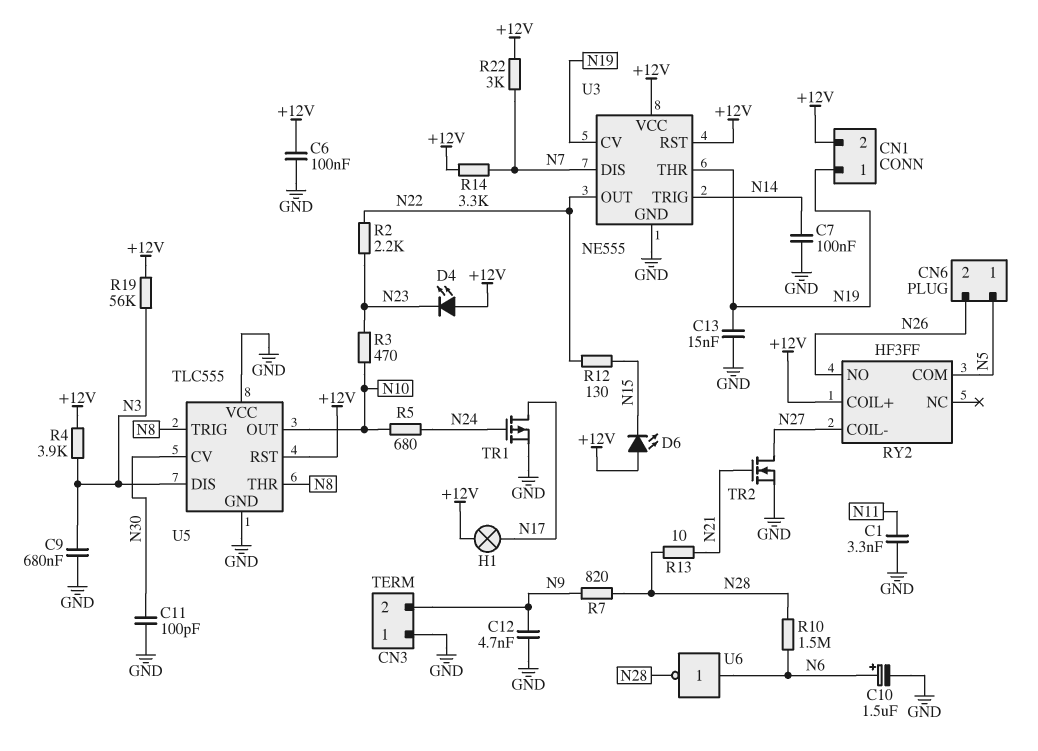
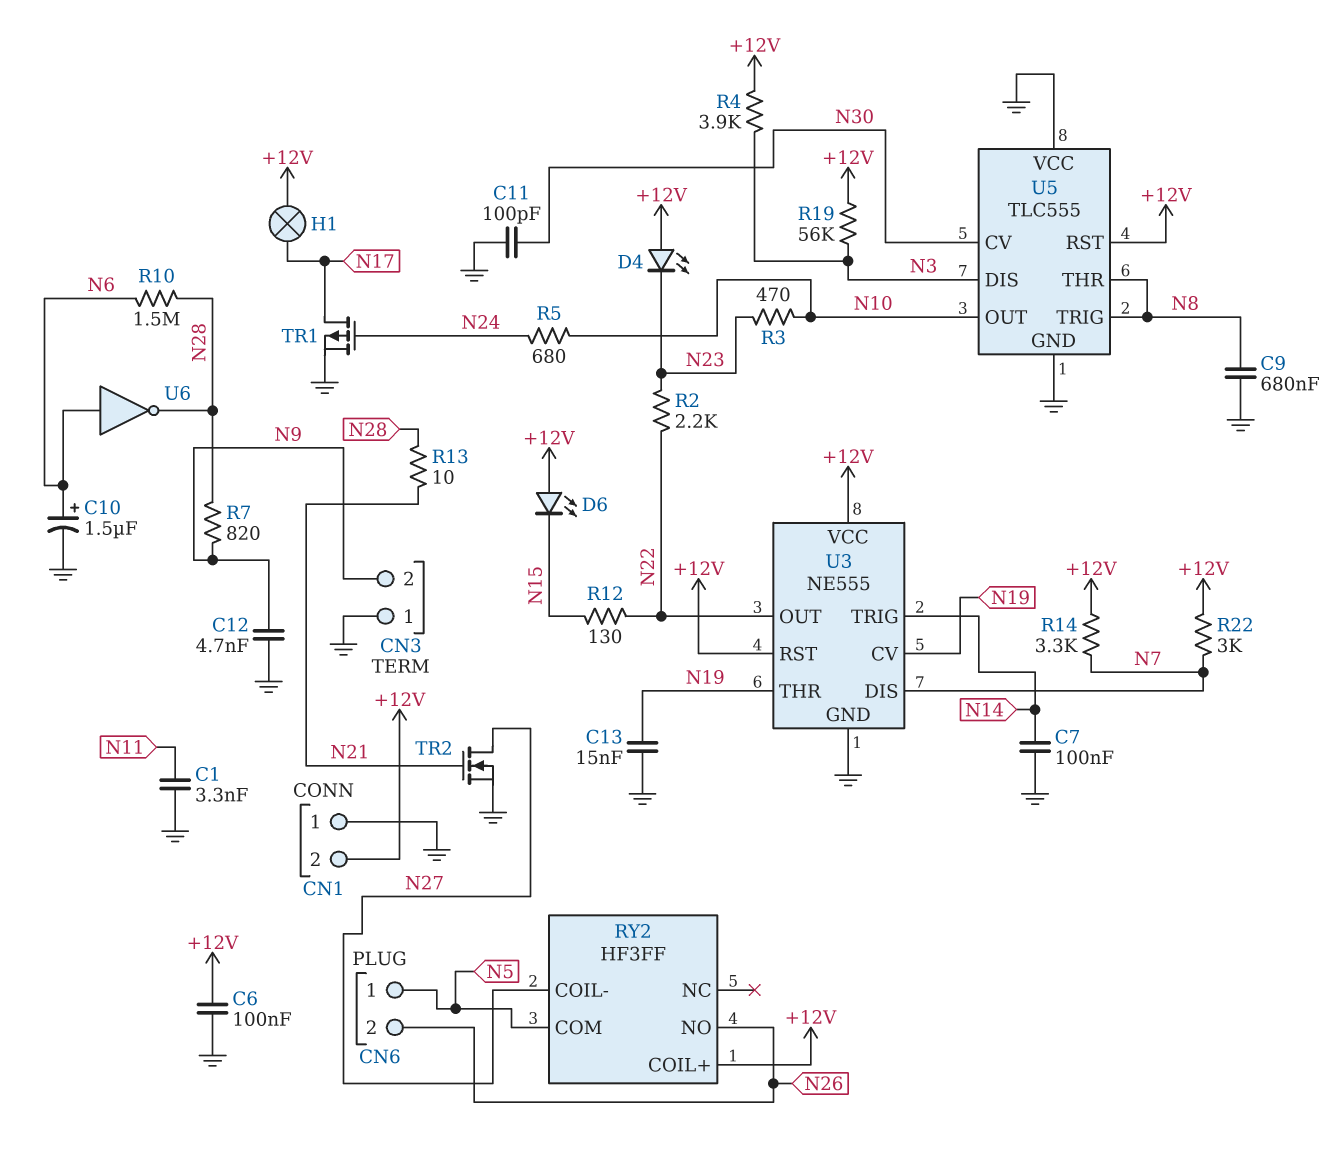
C9: 680nF (GND, N3) -> 680nF (GND, N8)
CN1 pin 1: N19 -> GND

